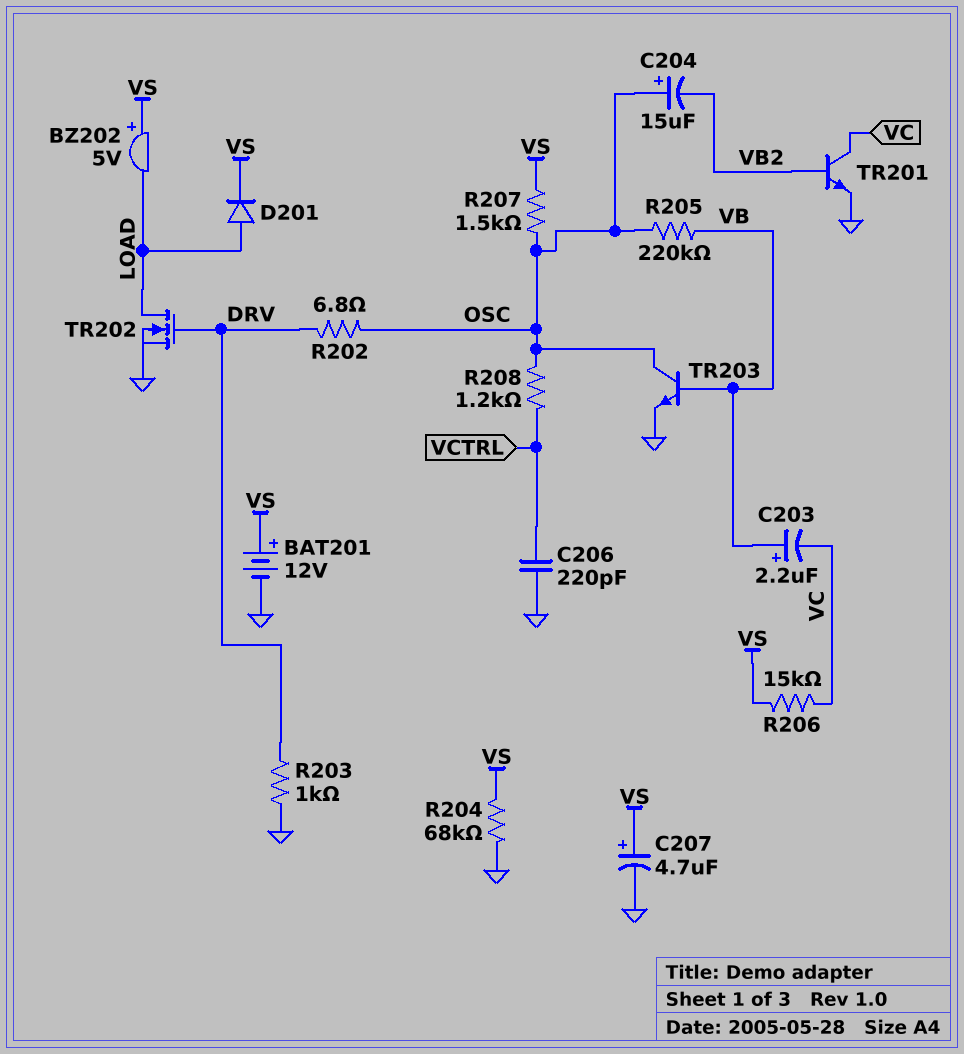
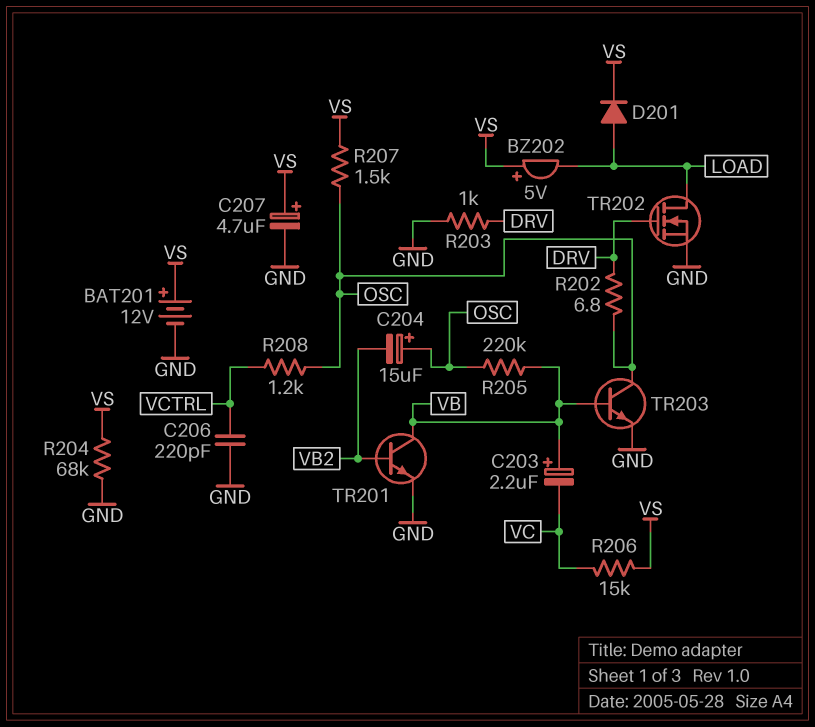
TR201: NPN (B VB2, C VC, E GND) -> NPN (B VB2, C VB, E GND)

